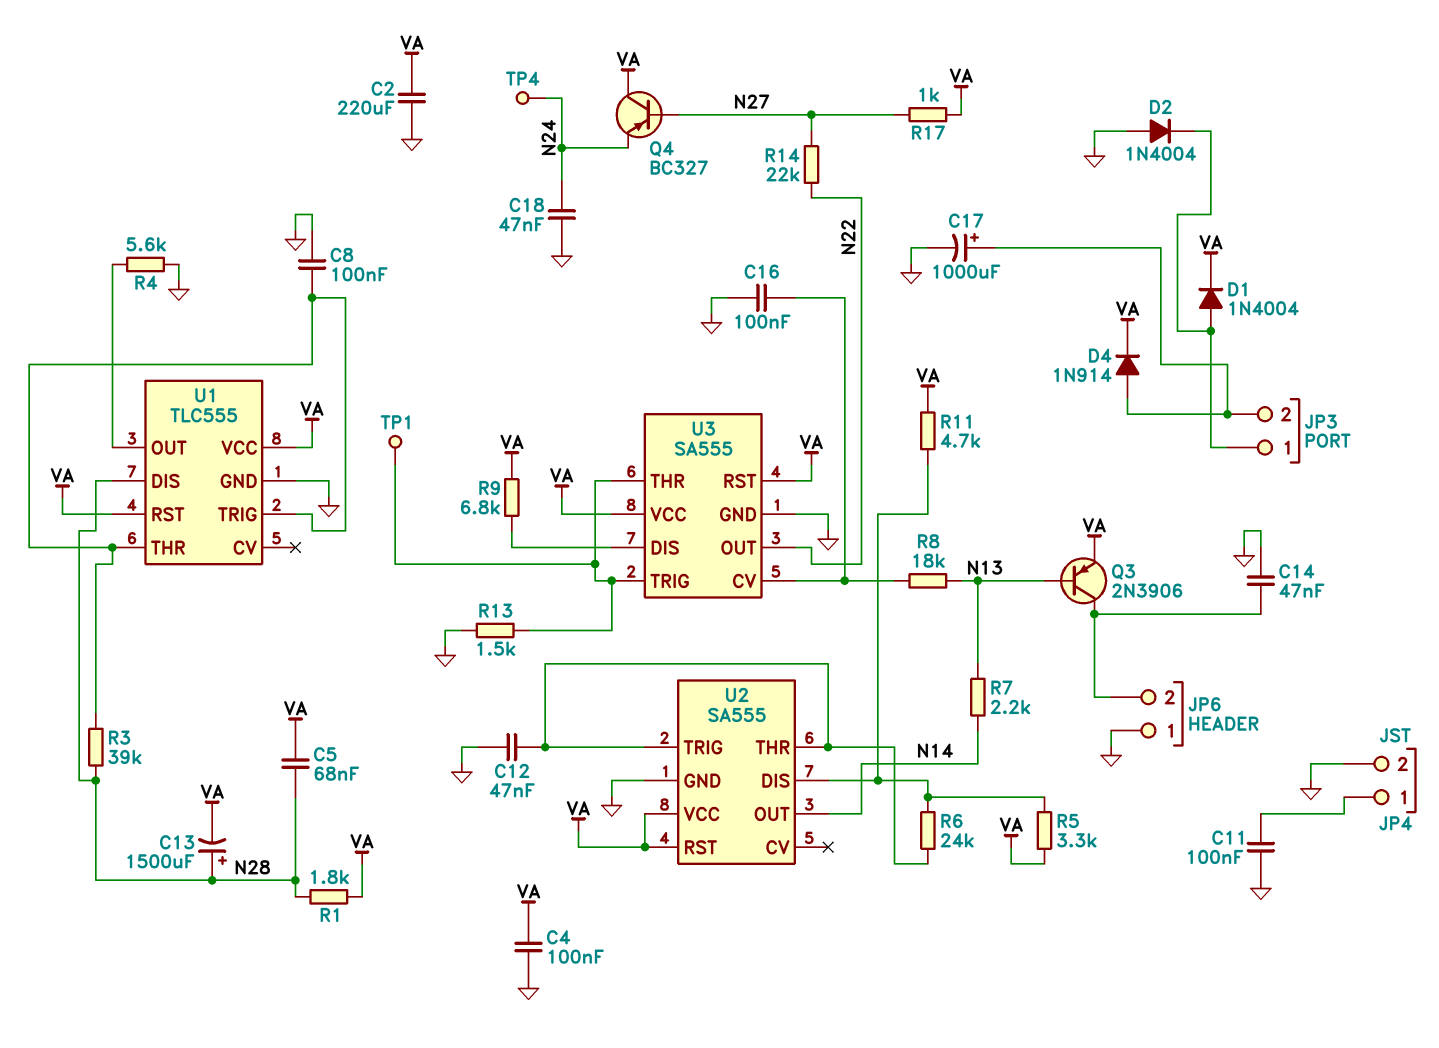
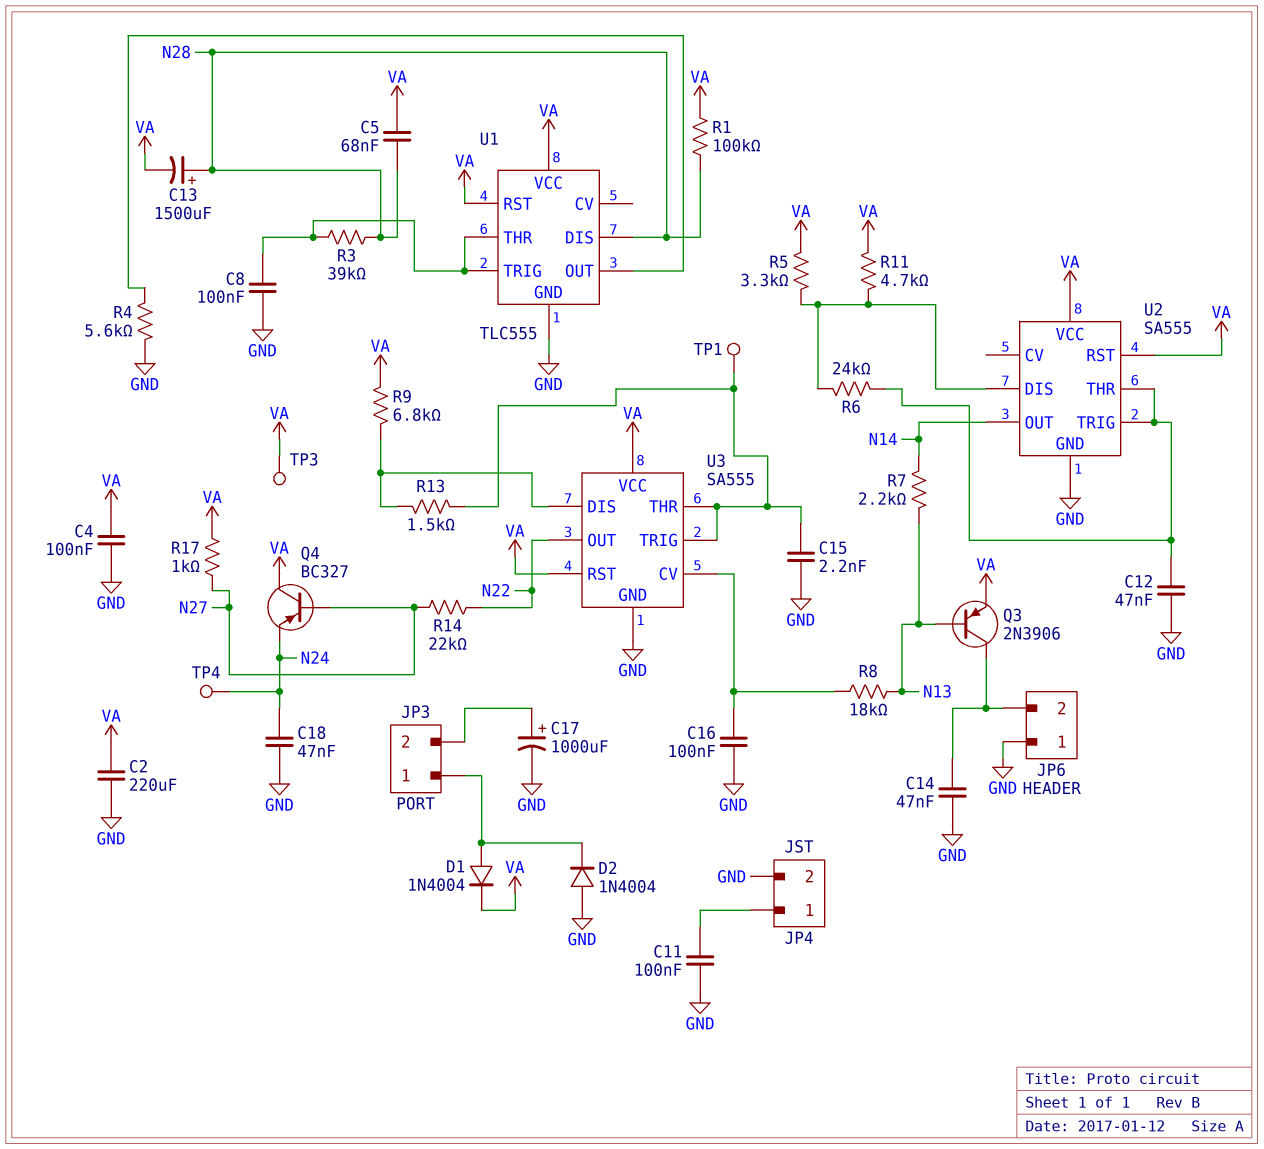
C15: none -> 2.2nF (GND, U3/THR)
D4: diode 1N914 (A JP3/2, K VA) -> none
R1: 1.8k (N28, VA) -> 100k (N28, VA)
R13: 1.5k (GND, U3/THR) -> 1.5k (U3/DIS, U3/THR)
TP3: none -> test point (VA)

